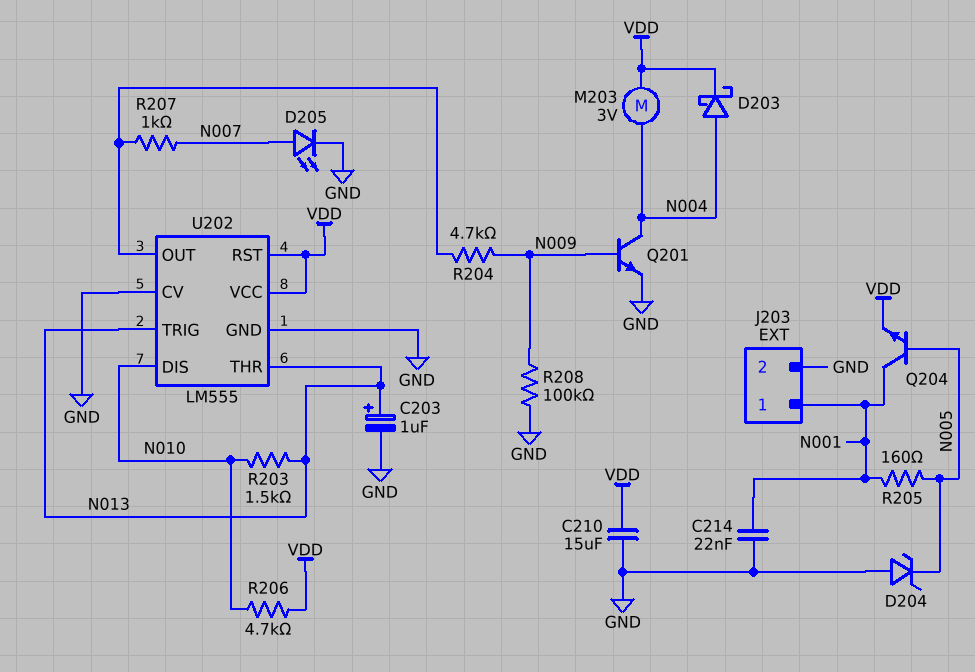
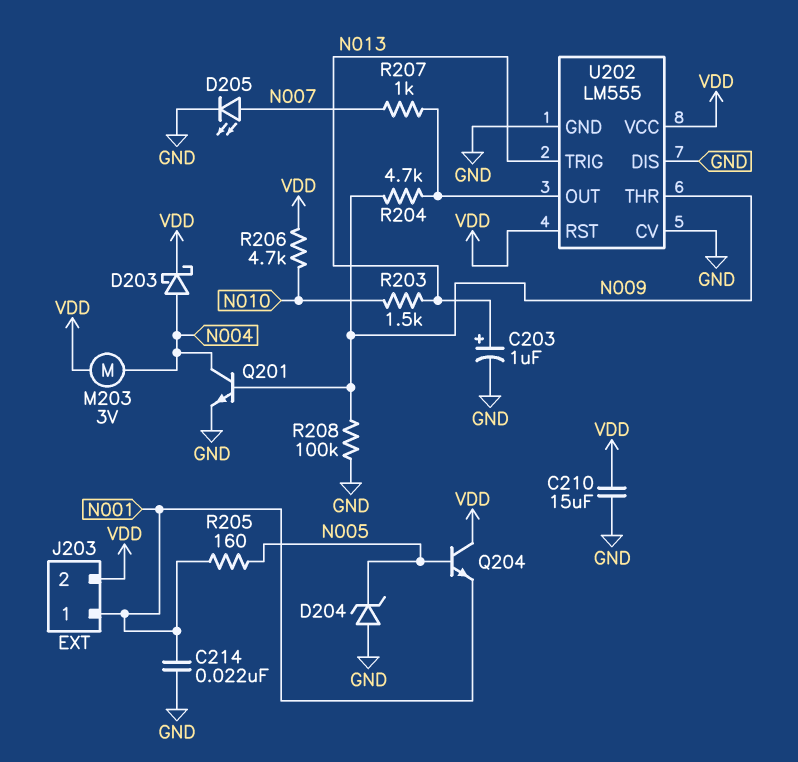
J203 pin 2: GND -> VDD
Q204: NPN (B N005, C N001, E VDD) -> NPN (B N005, C VDD, E N001)
U202 pin DIS: N010 -> GND
U202 pin THR: N013 -> N009

